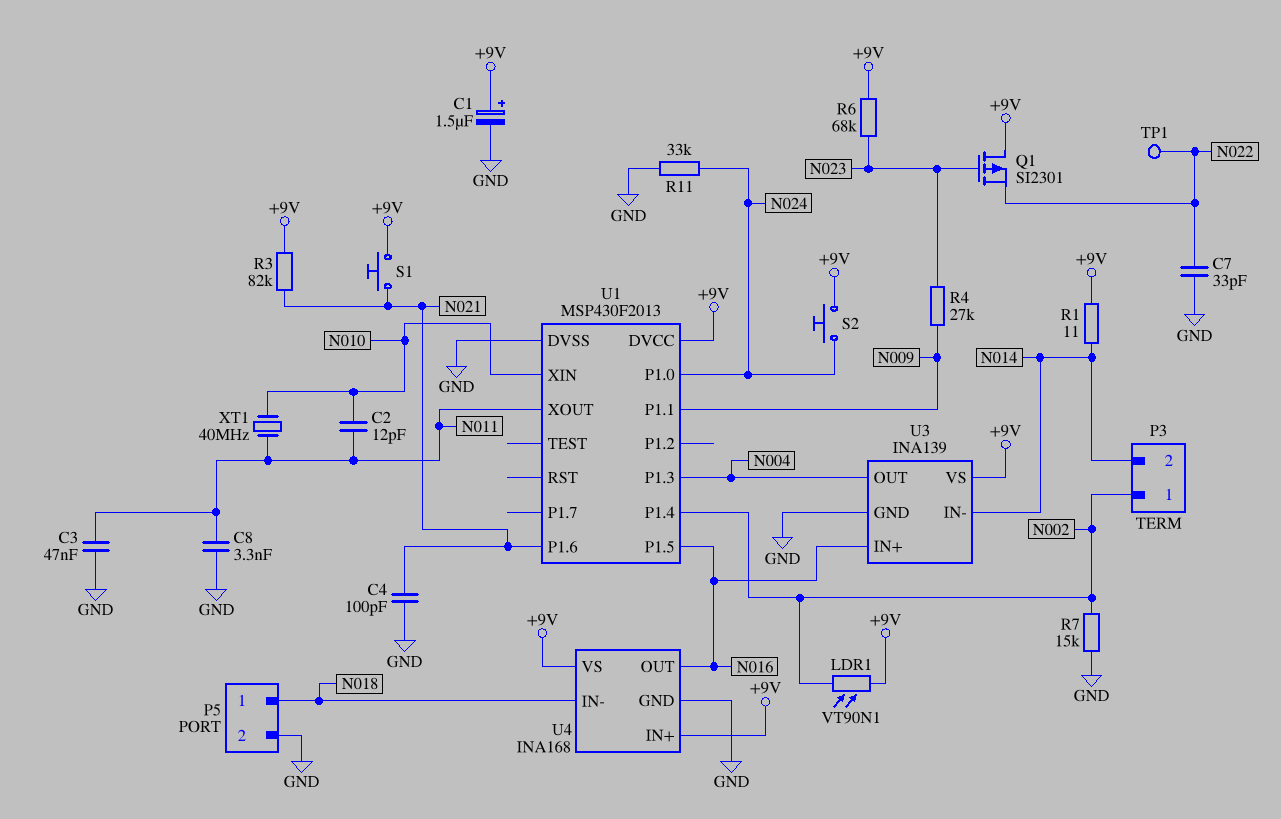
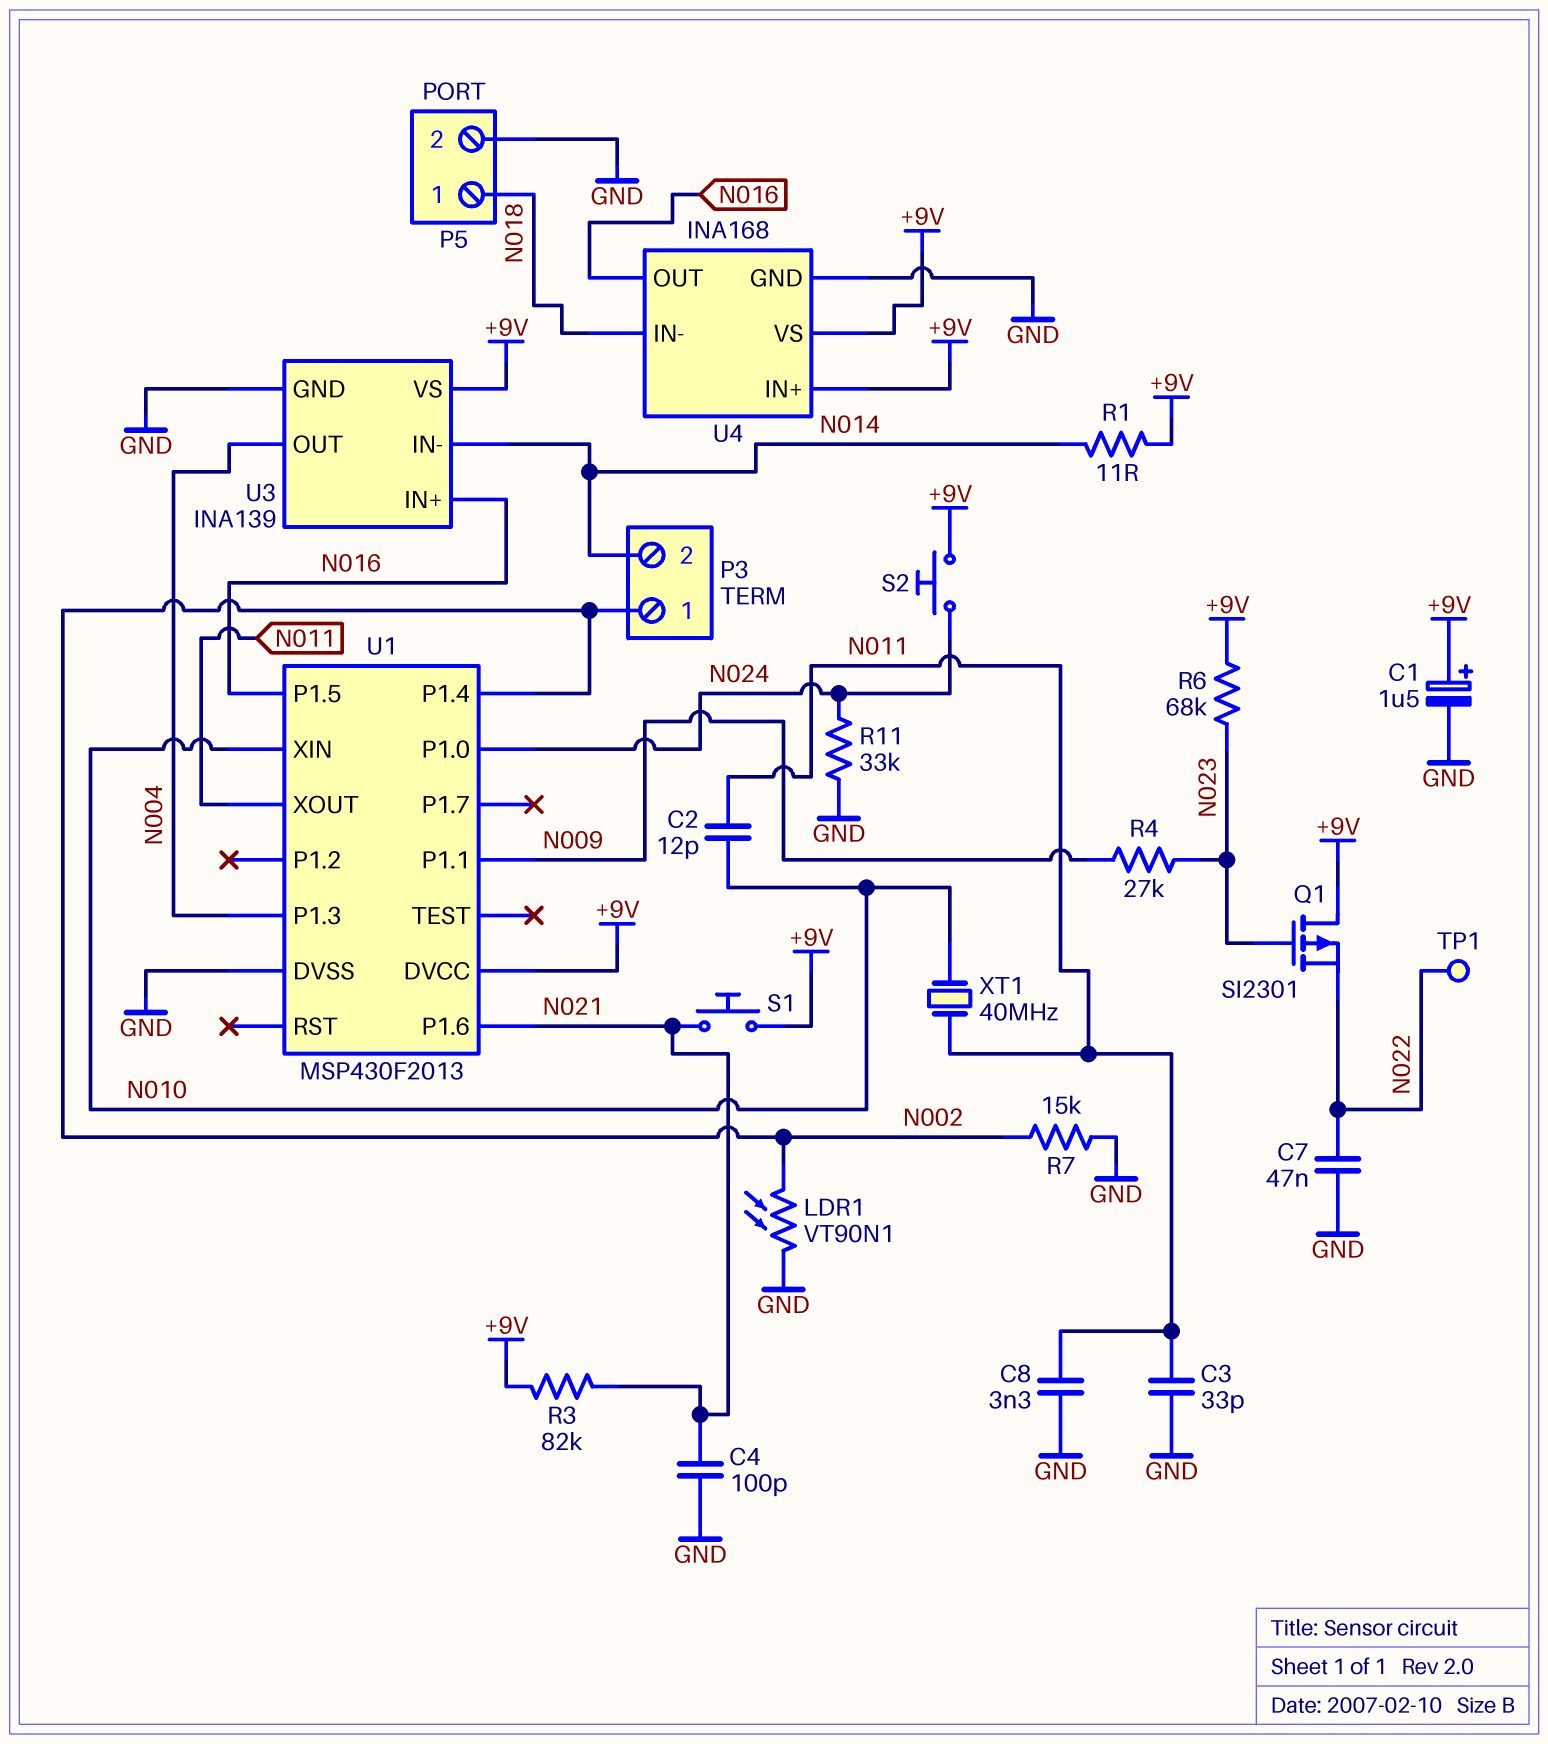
C3: 47nF (GND, N011) -> 33pF (GND, N011)
C7: 33pF (GND, N022) -> 47nF (GND, N022)
LDR1: VT90N1 (+9V, N002) -> VT90N1 (GND, N002)

